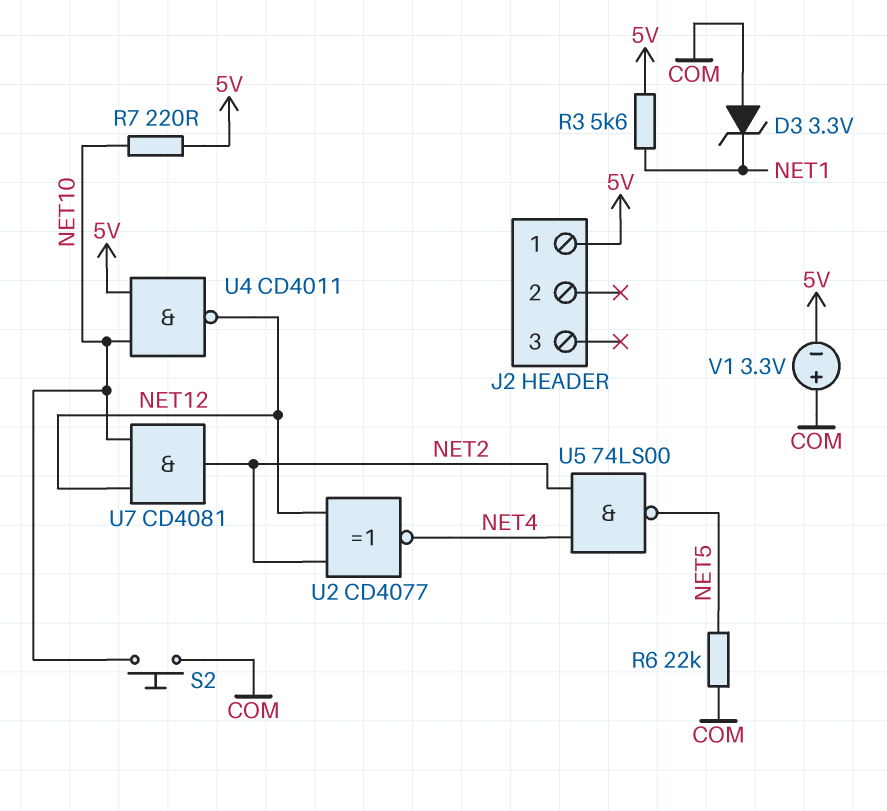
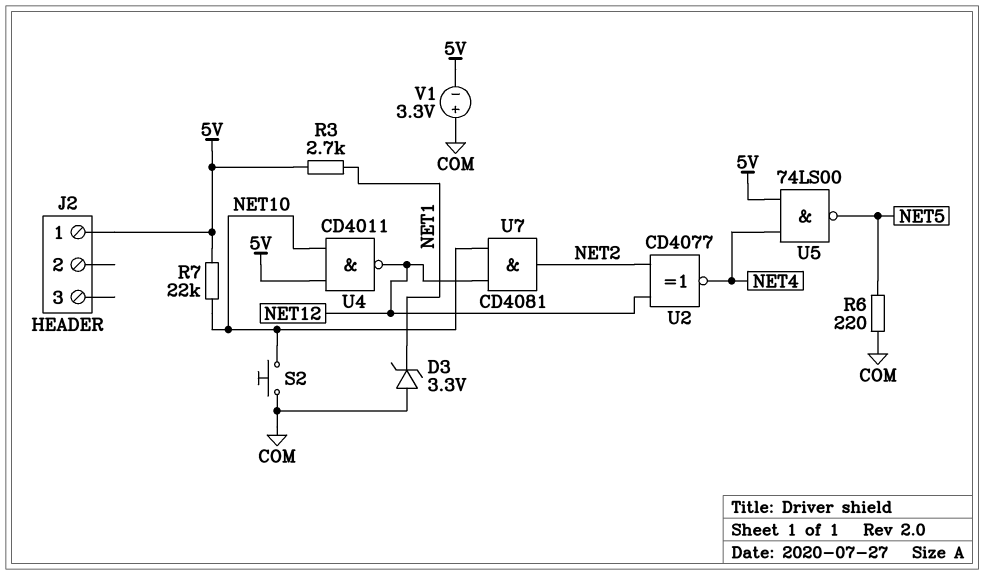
R3: 5.6k (5V, NET1) -> 2.7k (5V, NET1)
R6: 22k (COM, NET5) -> 220 (COM, NET5)
R7: 220 (5V, NET10) -> 22k (5V, NET10)
U5: NAND 74LS00 (in NET2, in NET4, out NET5) -> NAND 74LS00 (in 5V, in NET4, out NET5)

